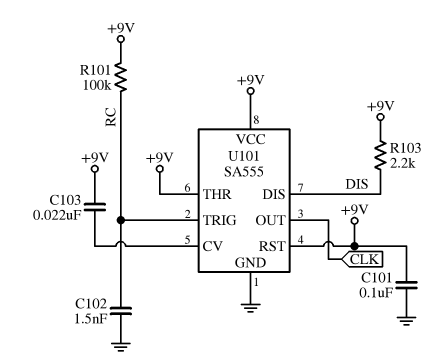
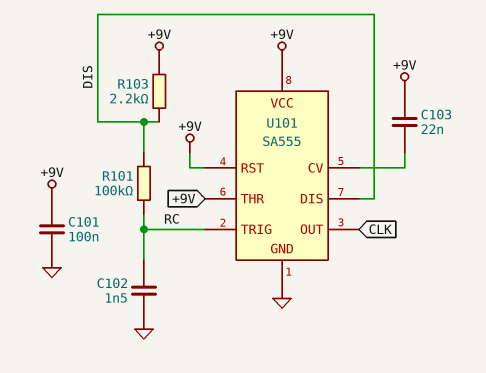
R101: 100k (+9V, RC) -> 100k (DIS, RC)

